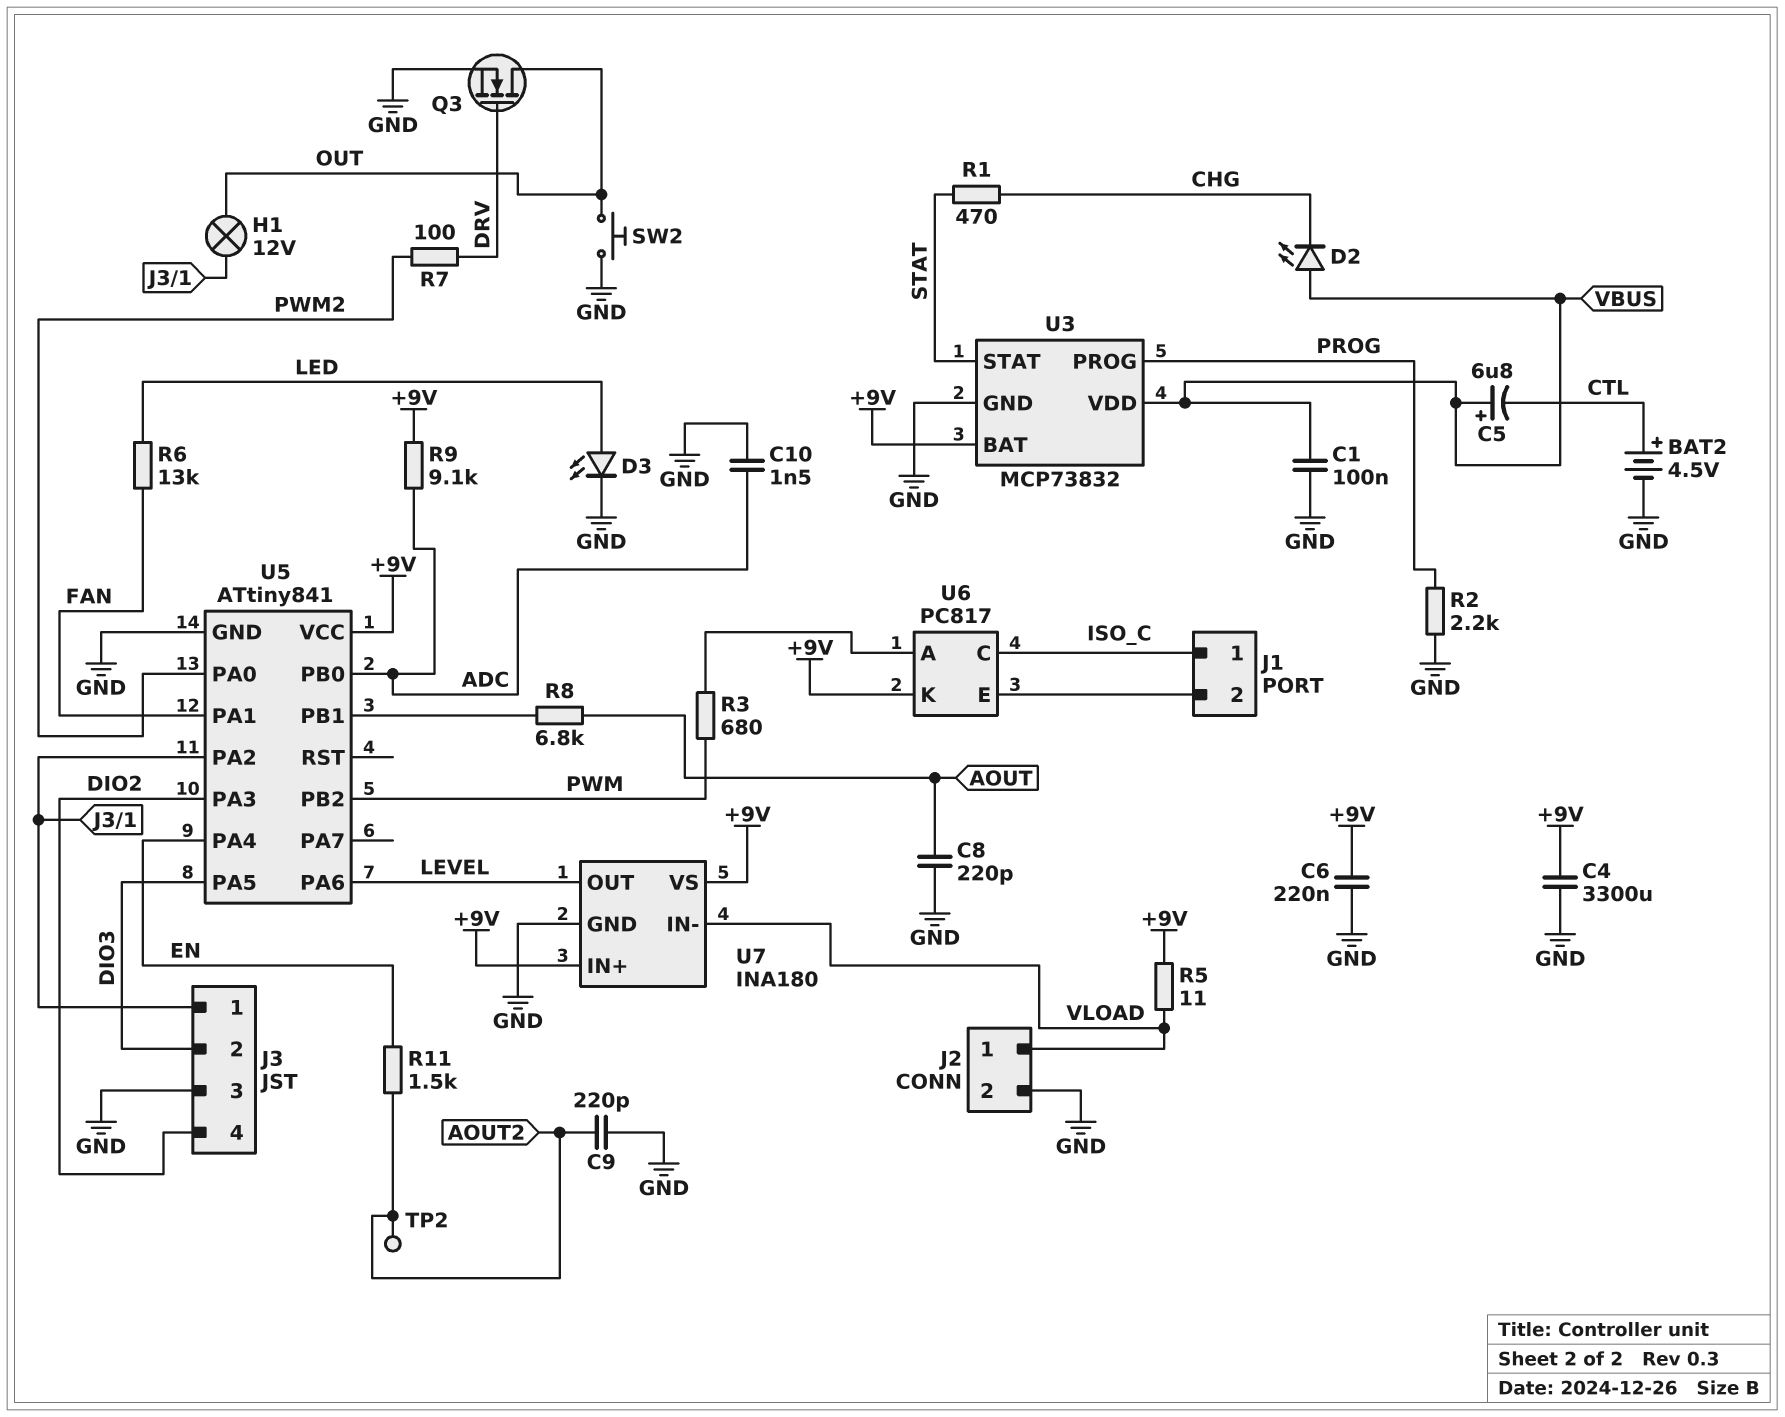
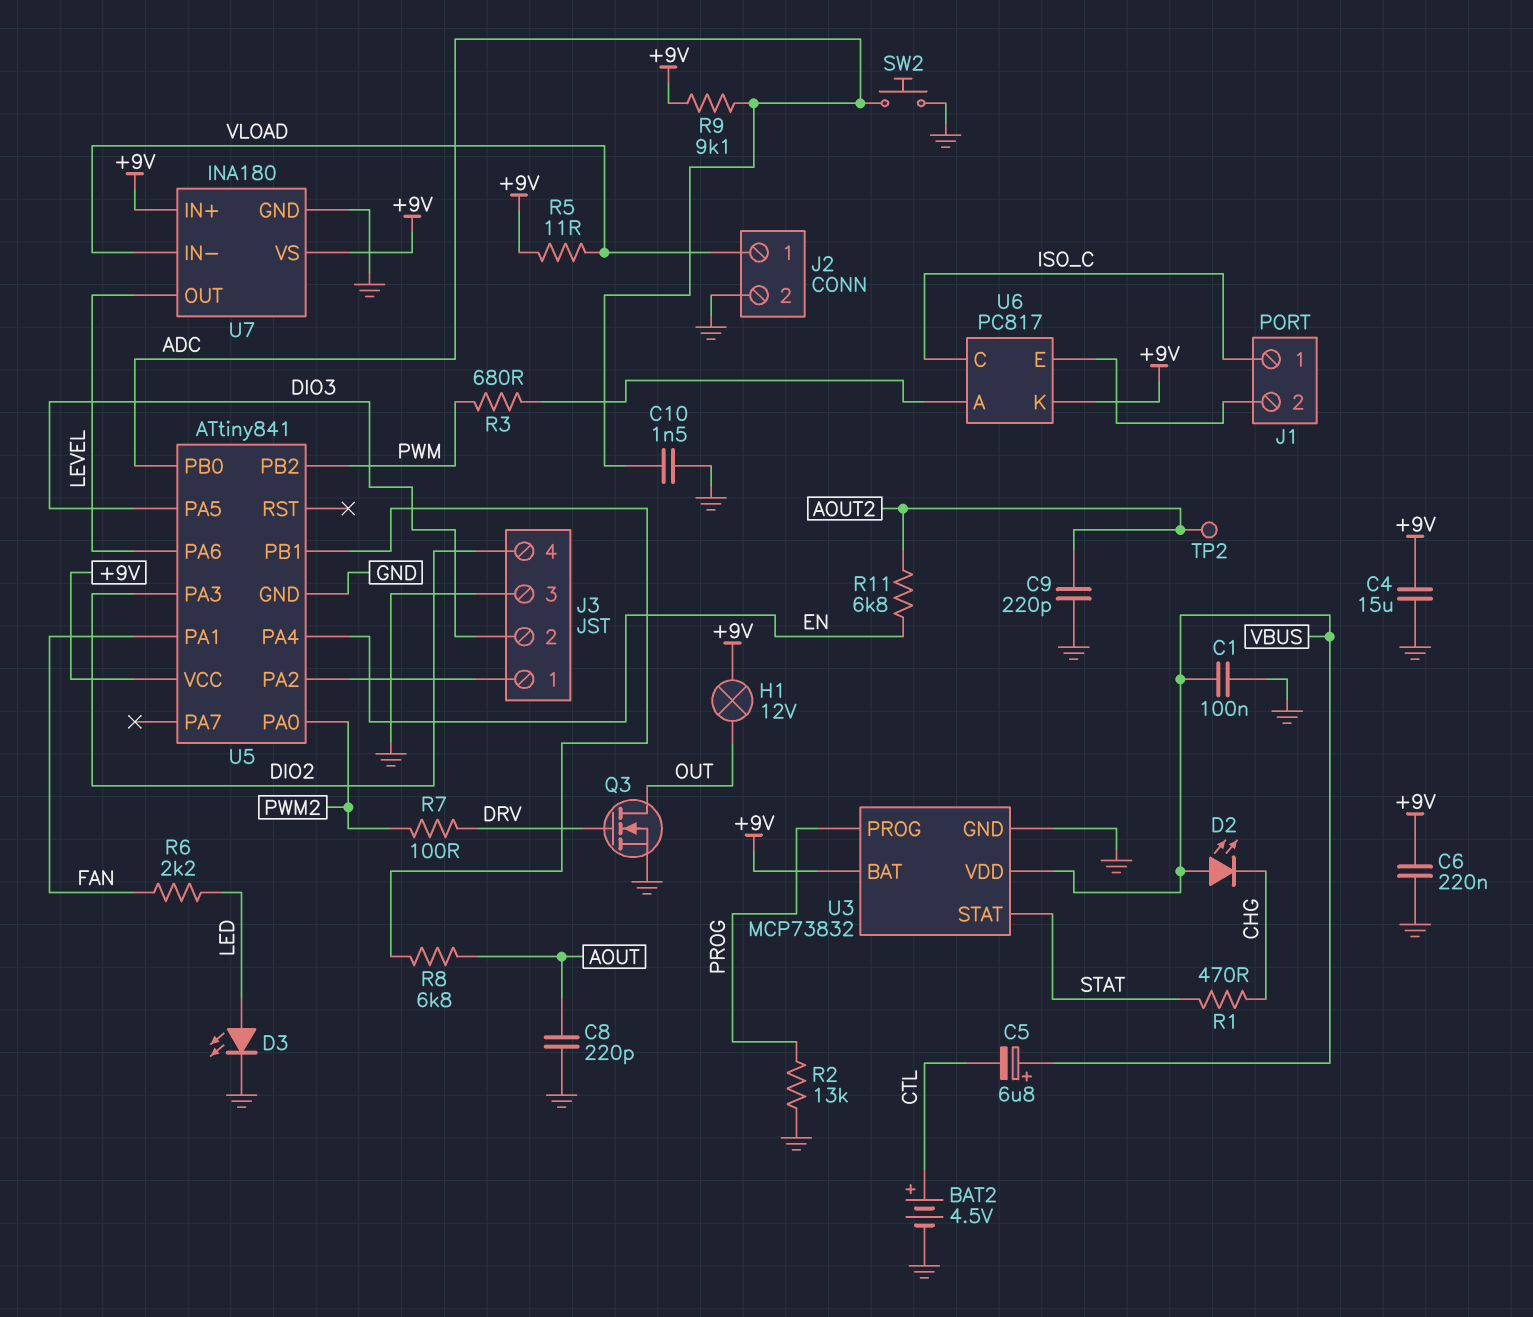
C4: 3300uF (+9V, GND) -> 15uF (+9V, GND)
H1: lamp 12V (J3/1, OUT) -> lamp 12V (+9V, OUT)
R2: 2.2k (GND, PROG) -> 13k (GND, PROG)
R6: 13k (FAN, LED) -> 2.2k (FAN, LED)
R11: 1.5k (AOUT2, EN) -> 6.8k (AOUT2, EN)
SW2: button (GND, OUT) -> button (ADC, GND)

